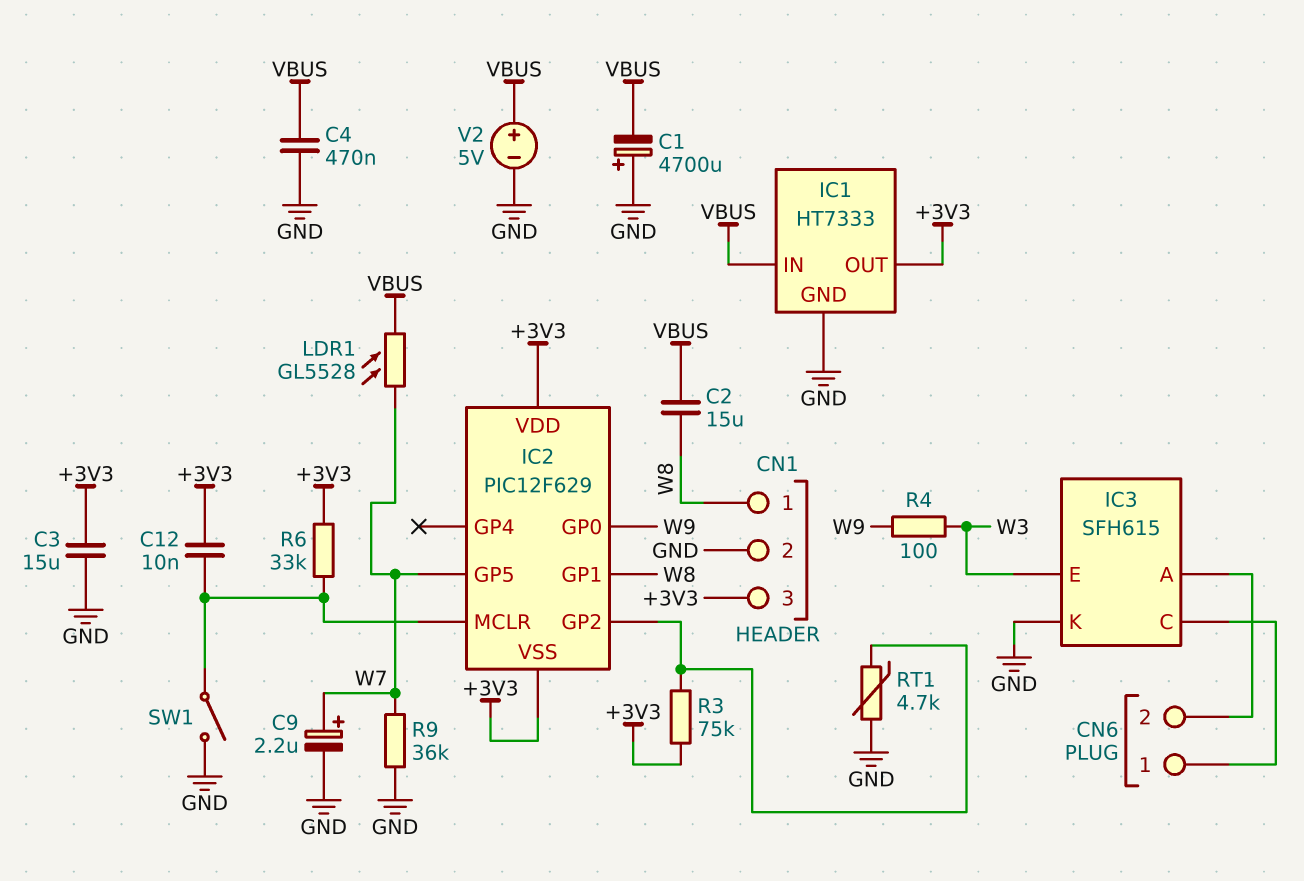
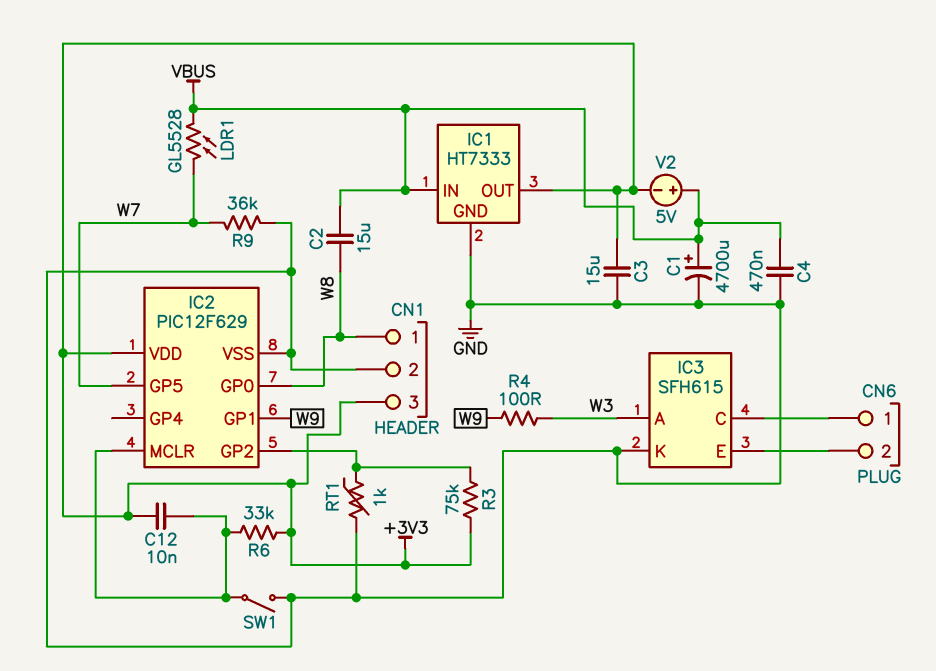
C1: 4700uF (plus GND, minus VBUS) -> 4700uF (plus VBUS, minus GND)
C9: 2.2uF (plus W7, minus GND) -> none
IC2 pin GP0: W9 -> W8
IC2 pin GP1: W8 -> W9
IC2 pin VSS: +3V3 -> GND
IC3 pin A: CN6/2 -> W3
IC3 pin E: W3 -> CN6/2
RT1: 4.7k (GND, IC2/GP2) -> 1k (GND, IC2/GP2)
V2: 5V (plus VBUS, minus GND) -> 5V (plus VBUS, minus +3V3)

